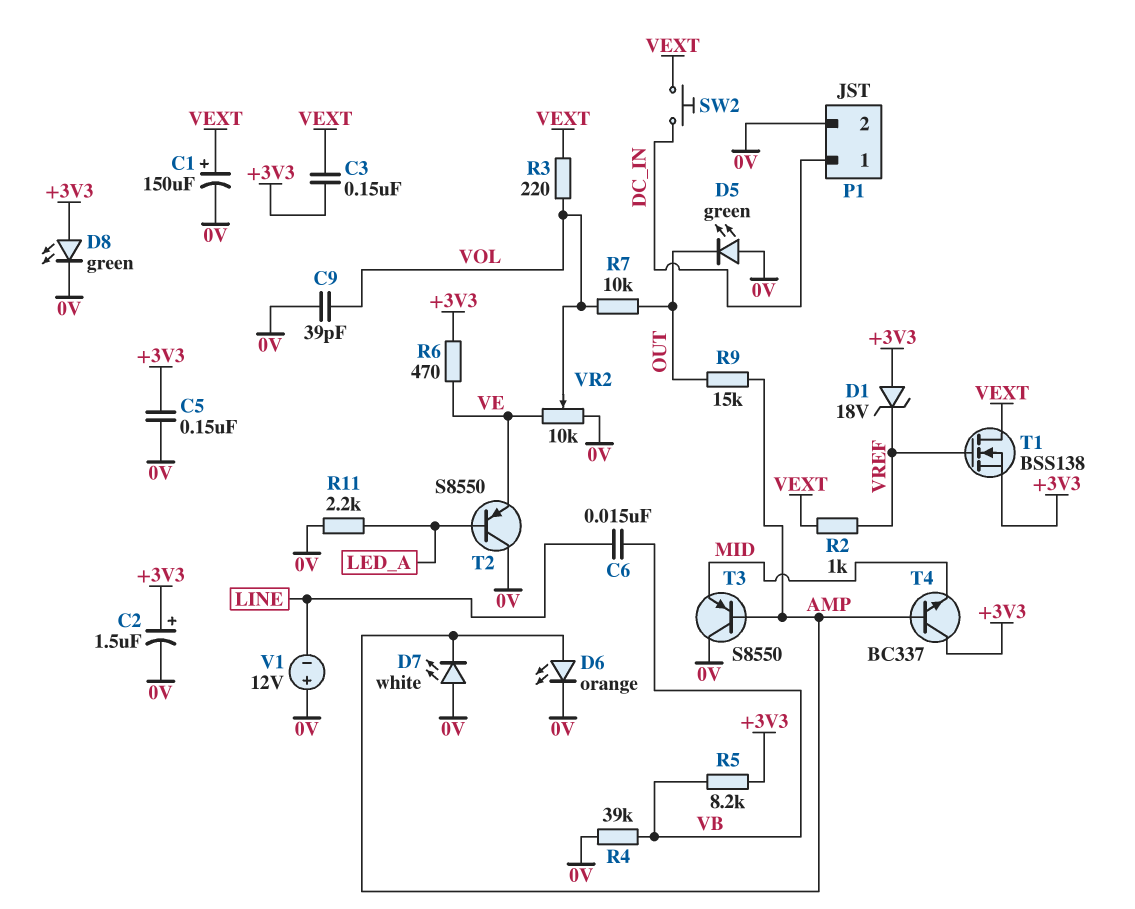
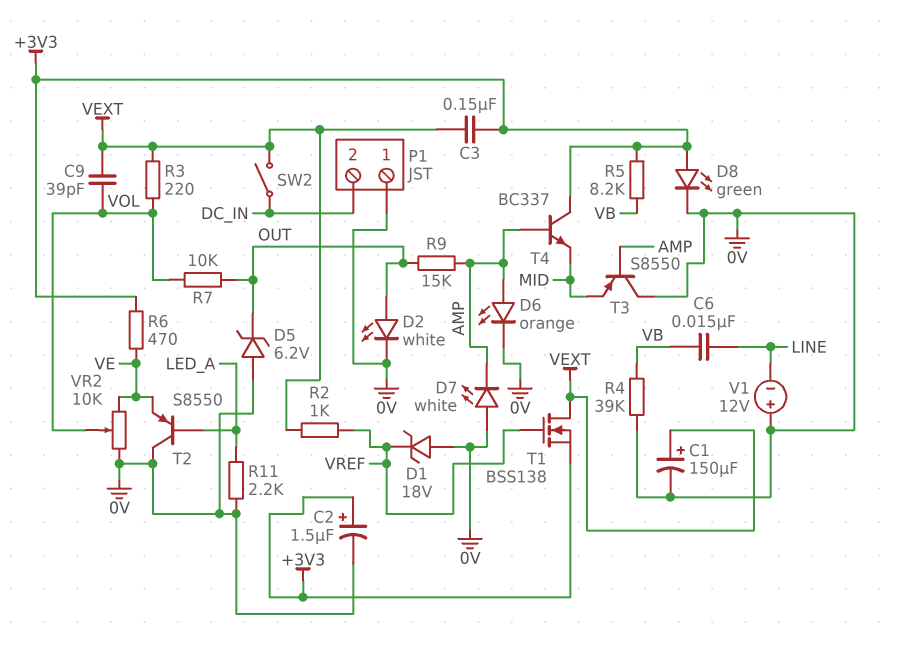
C5: 150nF (+3V3, 0V) -> none
C9: 39pF (0V, VOL) -> 39pF (VEXT, VOL)
D1: zener 18V (A +3V3, K VREF) -> zener 18V (A 0V, K VREF)
D2: none -> LED white (A OUT, K 0V)
D5: LED green (A 0V, K OUT) -> zener 6.2V (A 0V, K OUT)
P1 pin 1: DC_IN -> 0V
P1 pin 2: 0V -> DC_IN
SW2: button (DC_IN, VEXT) -> switch (DC_IN, VEXT)

